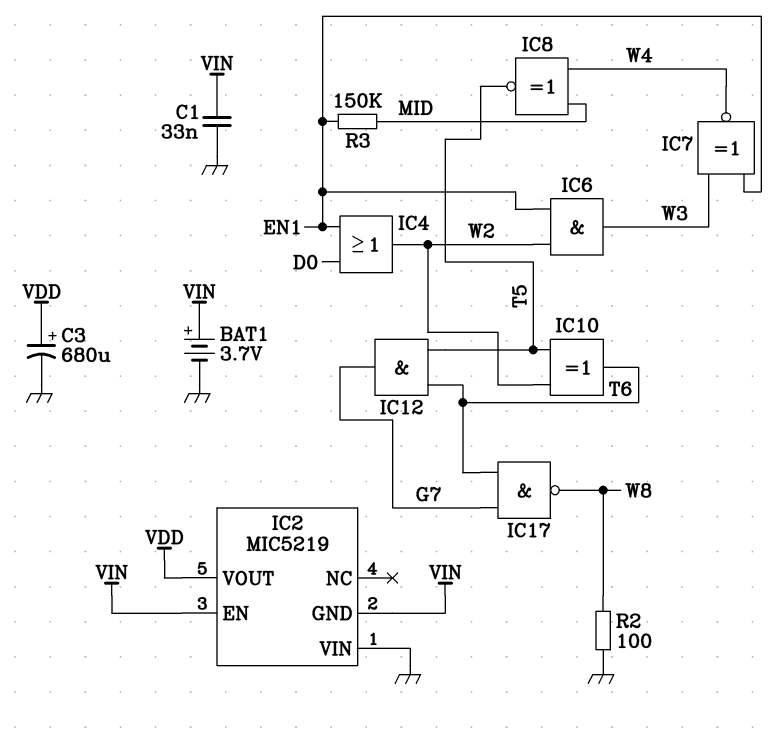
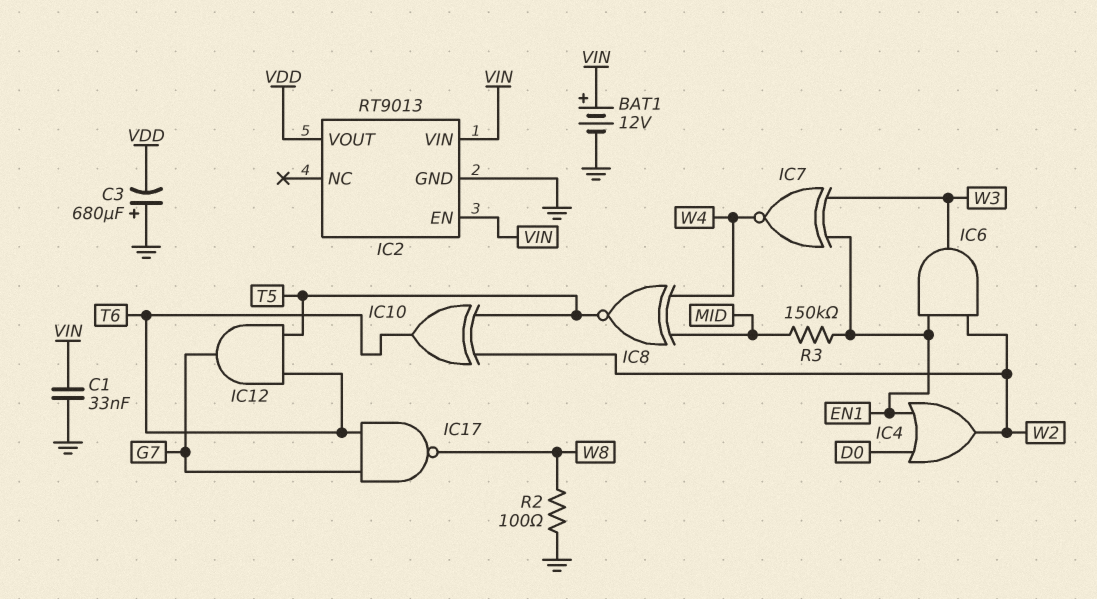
BAT1: 3.7V (plus VIN, minus GND) -> 12V (plus VIN, minus GND)
C3: 680uF (plus VDD, minus GND) -> 680uF (plus GND, minus VDD)
IC2: MIC5219 -> RT9013
IC2 pin GND: VIN -> GND
IC2 pin VIN: GND -> VIN

